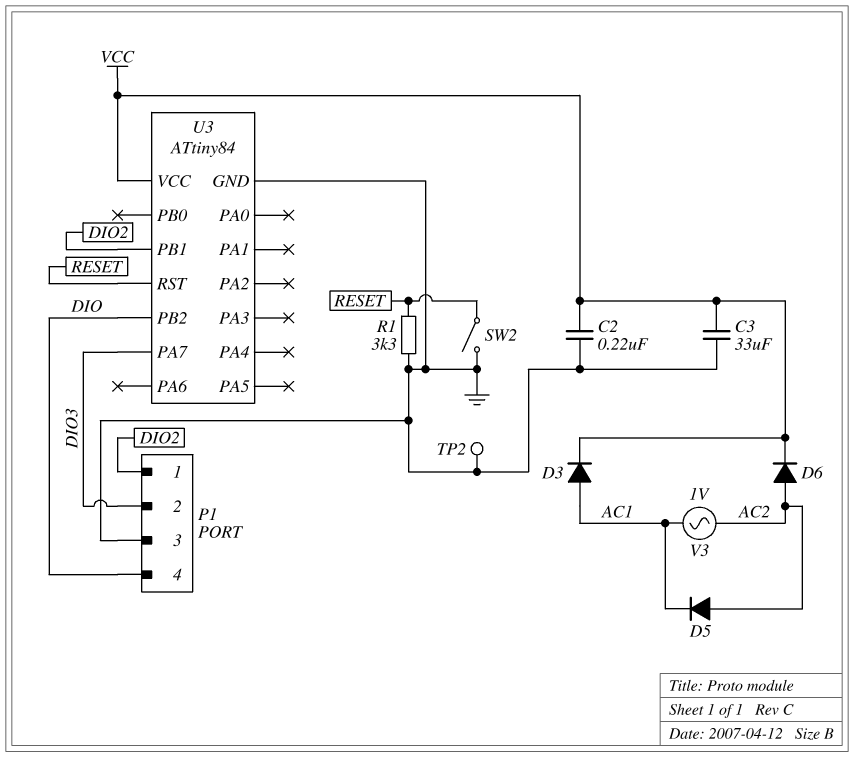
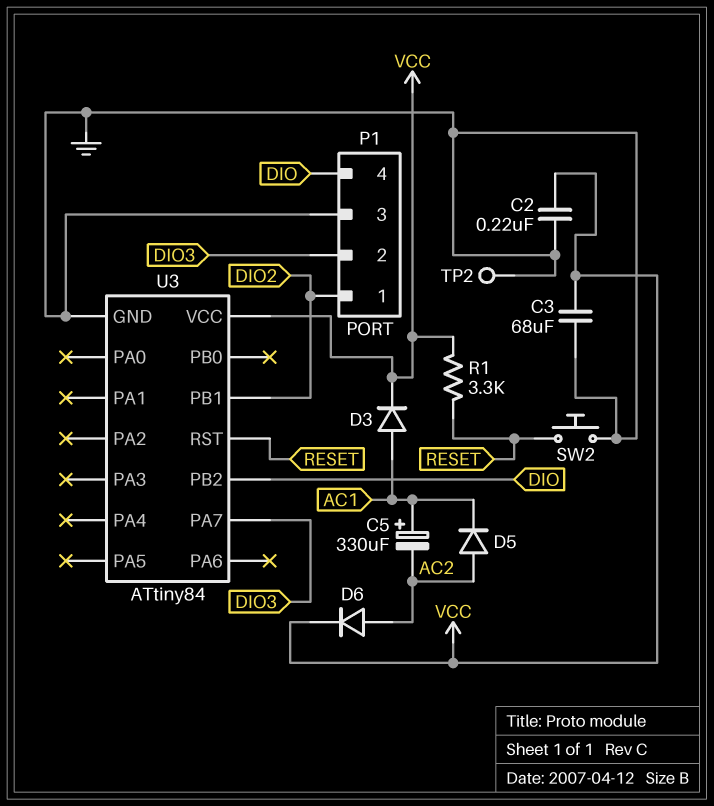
C3: 33uF (GND, VCC) -> 68uF (GND, VCC)
C5: none -> 330uF (plus AC1, minus AC2)
R1: 3.3k (GND, RESET) -> 3.3k (RESET, VCC)
SW2: switch (GND, RESET) -> button (GND, RESET)
V3: AC 1V (AC1, AC2) -> none

